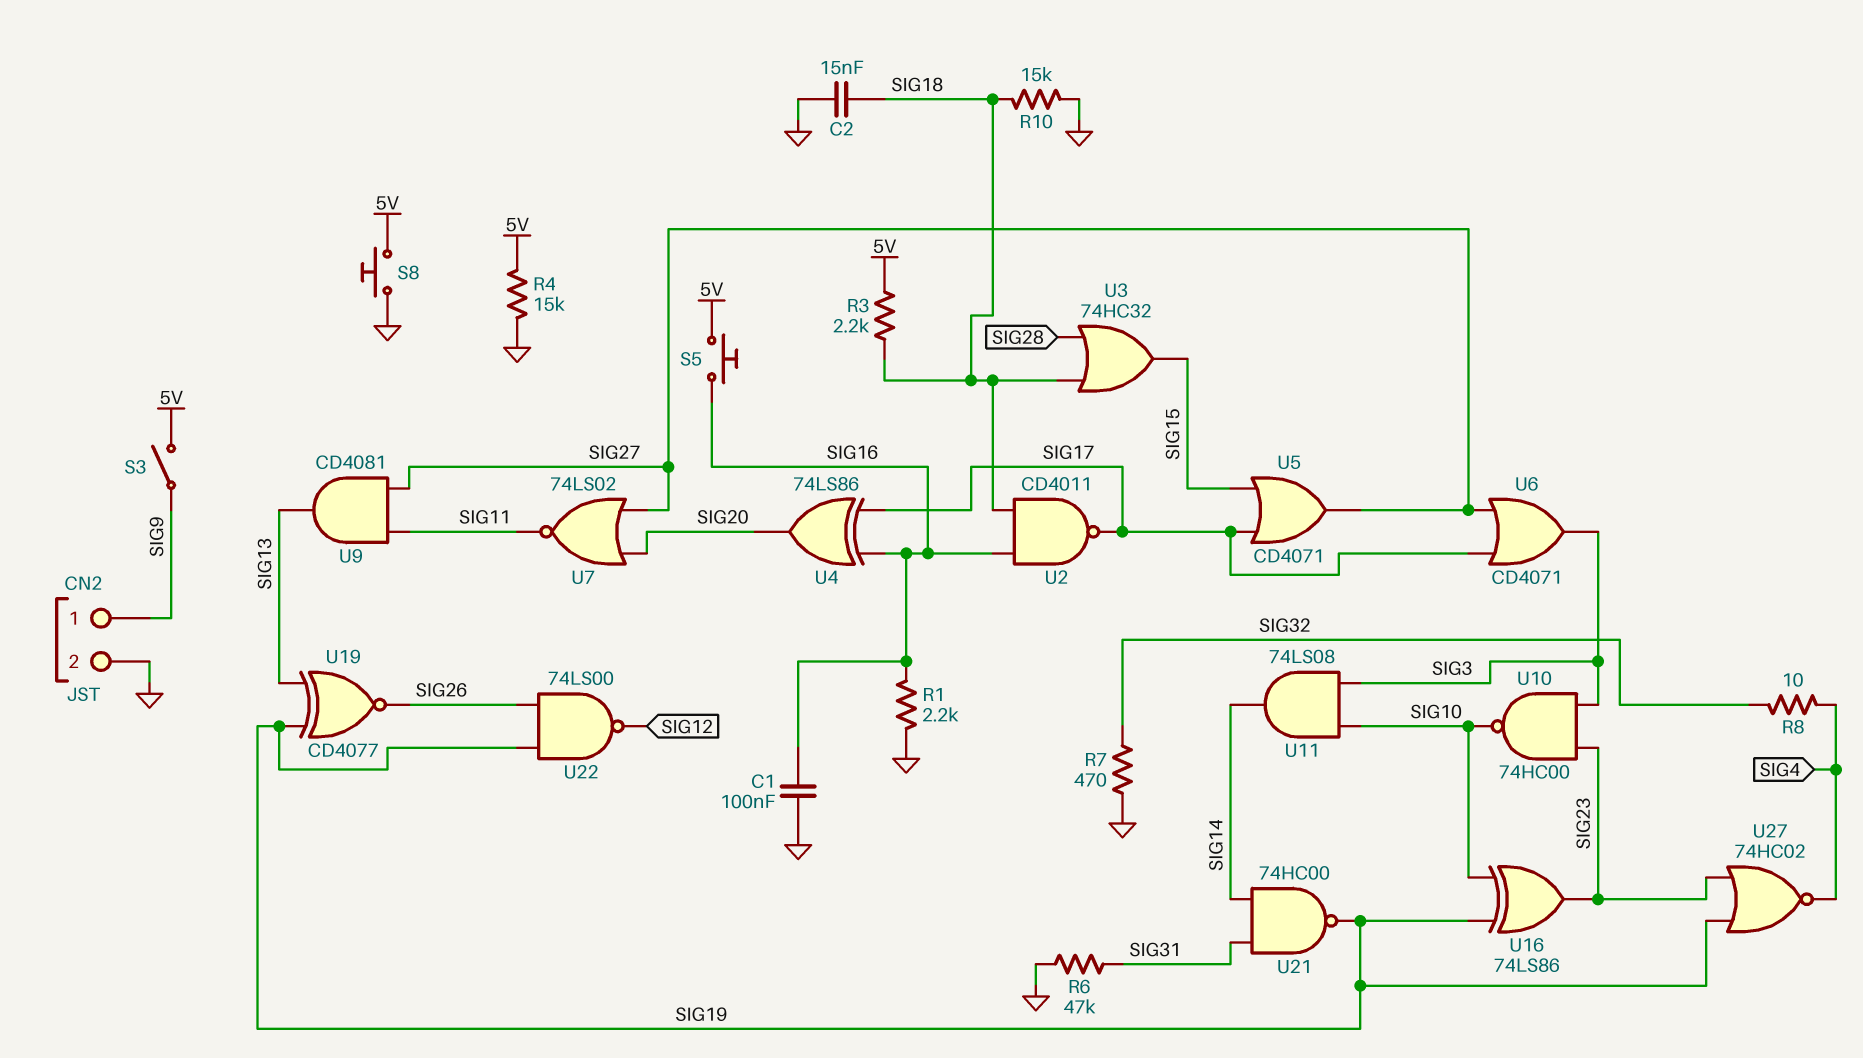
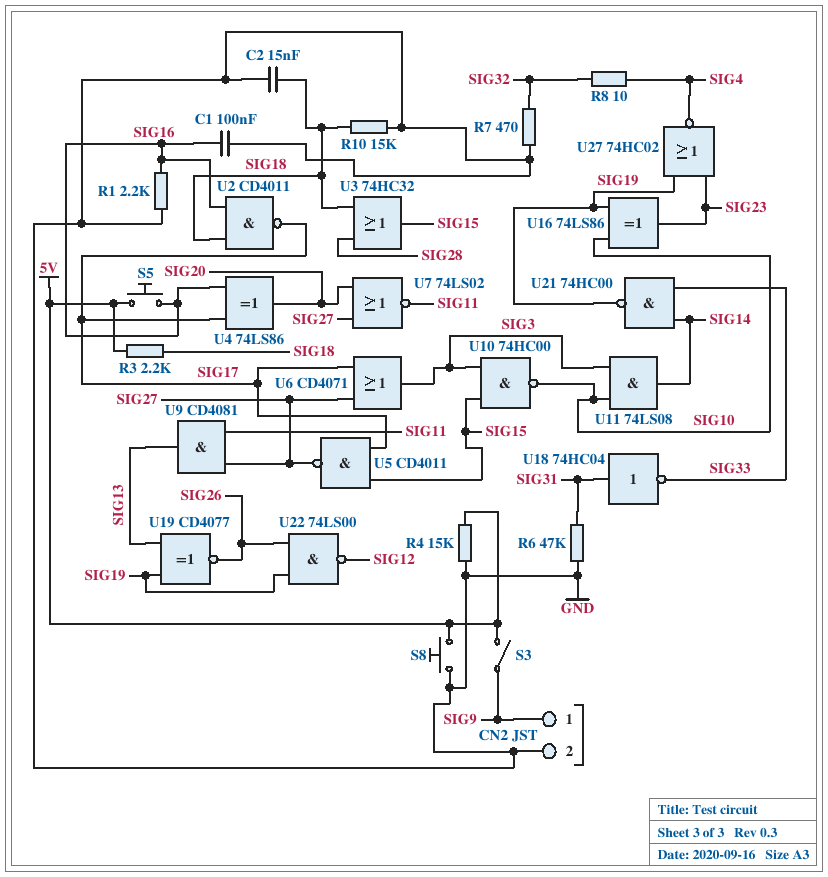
U5: OR CD4071 (in SIG15, in SIG17, out SIG27) -> NAND CD4011 (in SIG15, in SIG17, out SIG27)
U10: NAND 74HC00 (in SIG3, in SIG23, out SIG10) -> NAND 74HC00 (in SIG3, in SIG15, out SIG10)
U18: none -> NOT 74HC04 (in SIG31, out SIG33)
U21: NAND 74HC00 (in SIG14, in SIG31, out SIG19) -> NAND 74HC00 (in SIG14, in SIG33, out SIG19)

